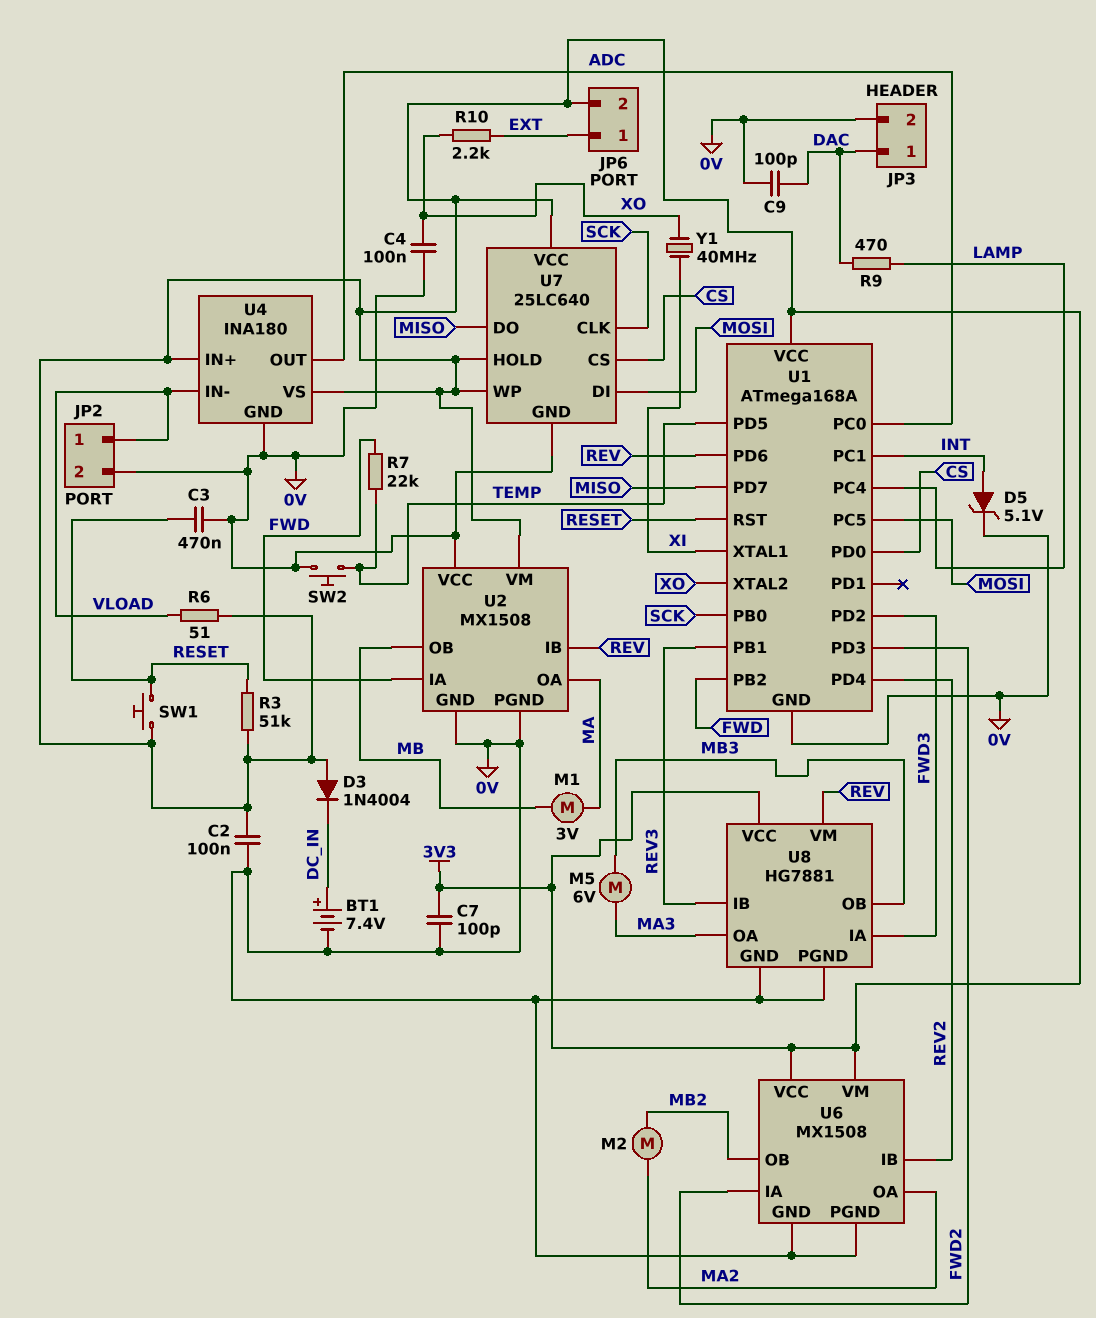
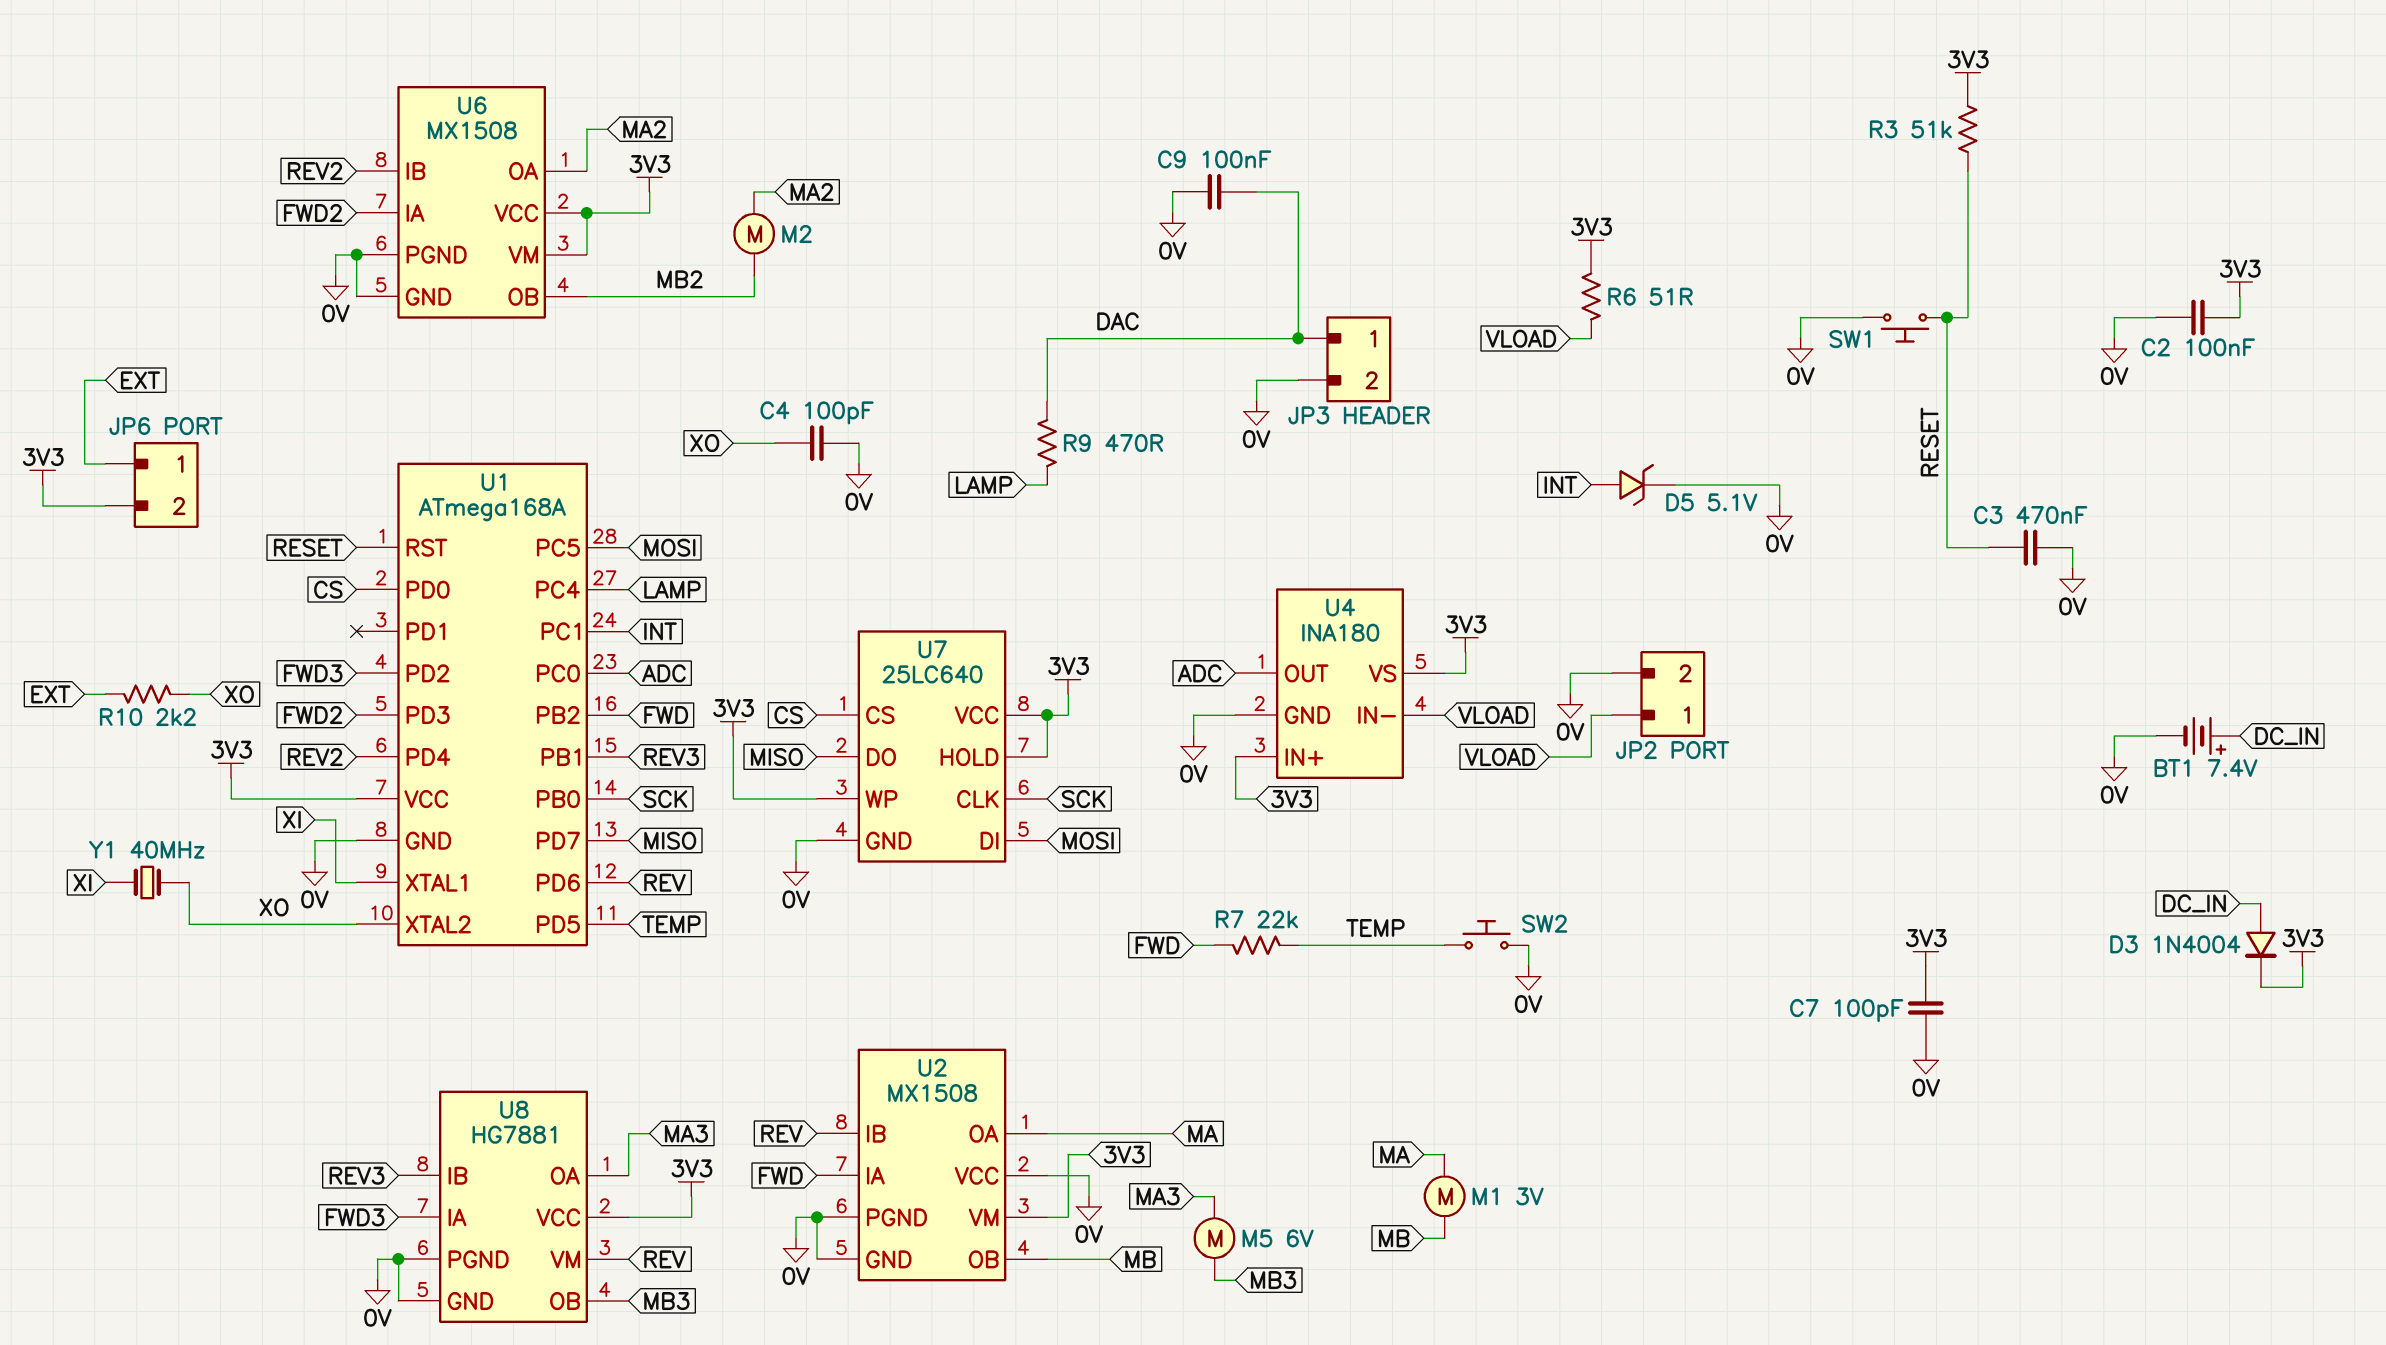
C4: 100nF (0V, XO) -> 100pF (0V, XO)
C9: 100pF (0V, DAC) -> 100nF (0V, DAC)
D3: diode 1N4004 (A 3V3, K DC_IN) -> diode 1N4004 (A DC_IN, K 3V3)
SW1: button (3V3, RESET) -> button (0V, RESET)

